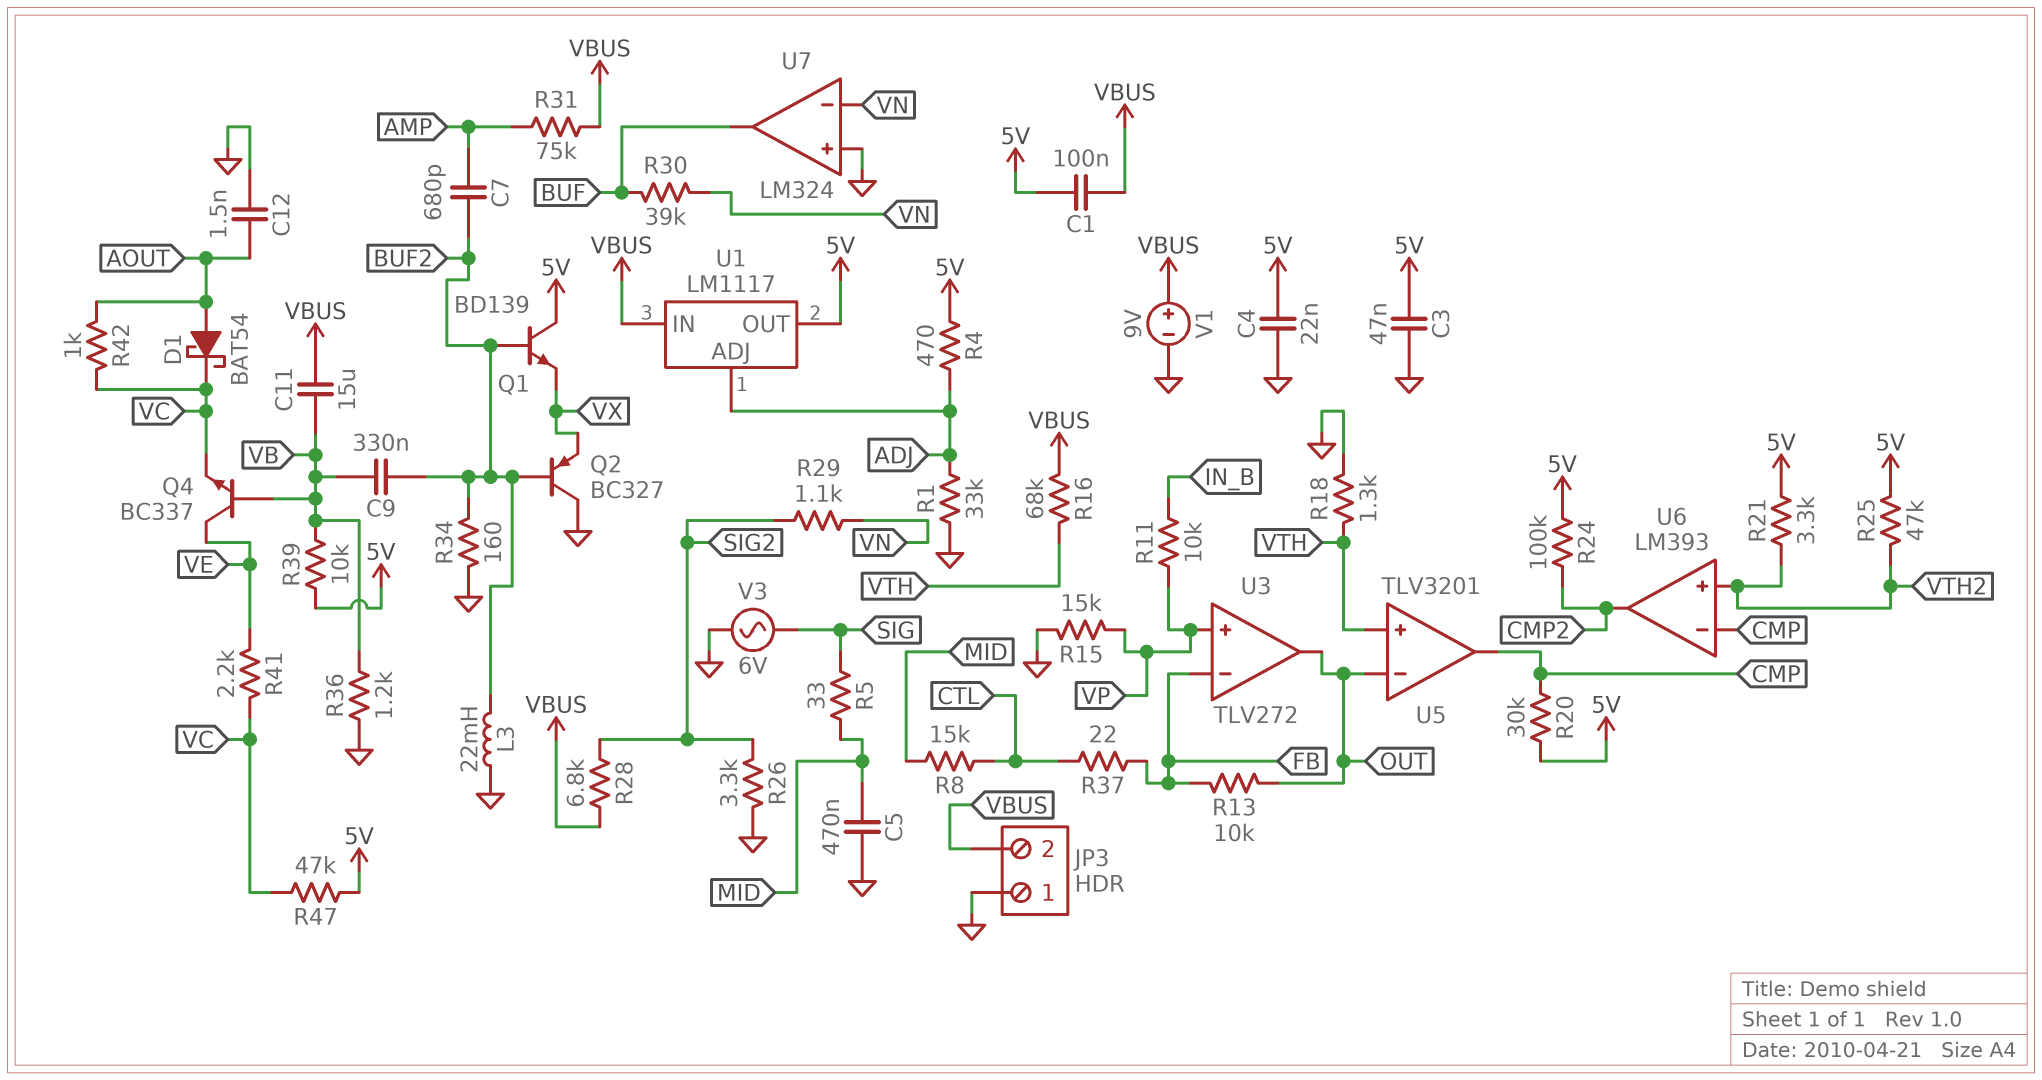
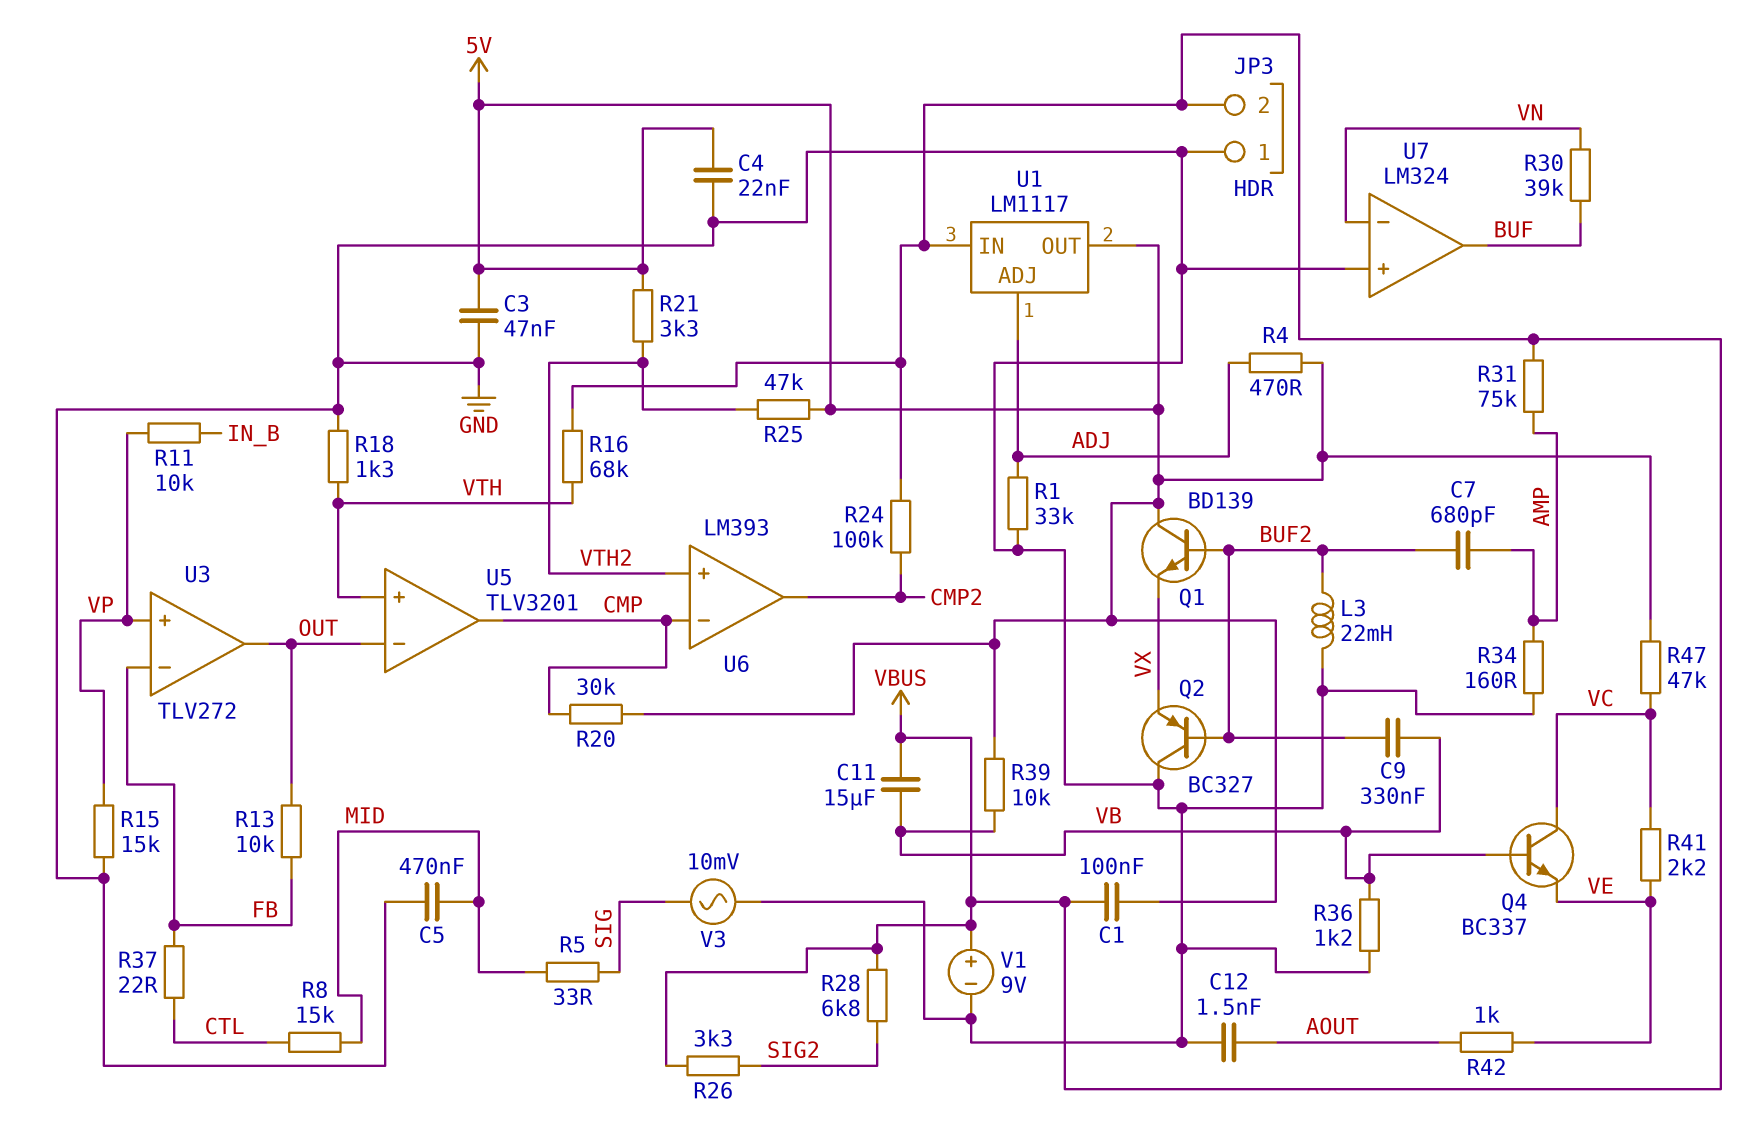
D1: schottky BAT54 (A AOUT, K VC) -> none
Q4: NPN BC337 (B VB, C VE, E VC) -> NPN BC337 (B VB, C VC, E VE)
R24: 100k (5V, CMP2) -> 100k (CMP2, VBUS)
R26: 3.3k (GND, SIG2) -> 3.3k (SIG2, VBUS)
R29: 1.1k (SIG2, VN) -> none
R34: 160 (BUF2, GND) -> 160 (AMP, GND)
R42: 1k (AOUT, VC) -> 1k (AOUT, VE)
V3: AC 6V (GND, SIG) -> AC 10mV (GND, SIG)

